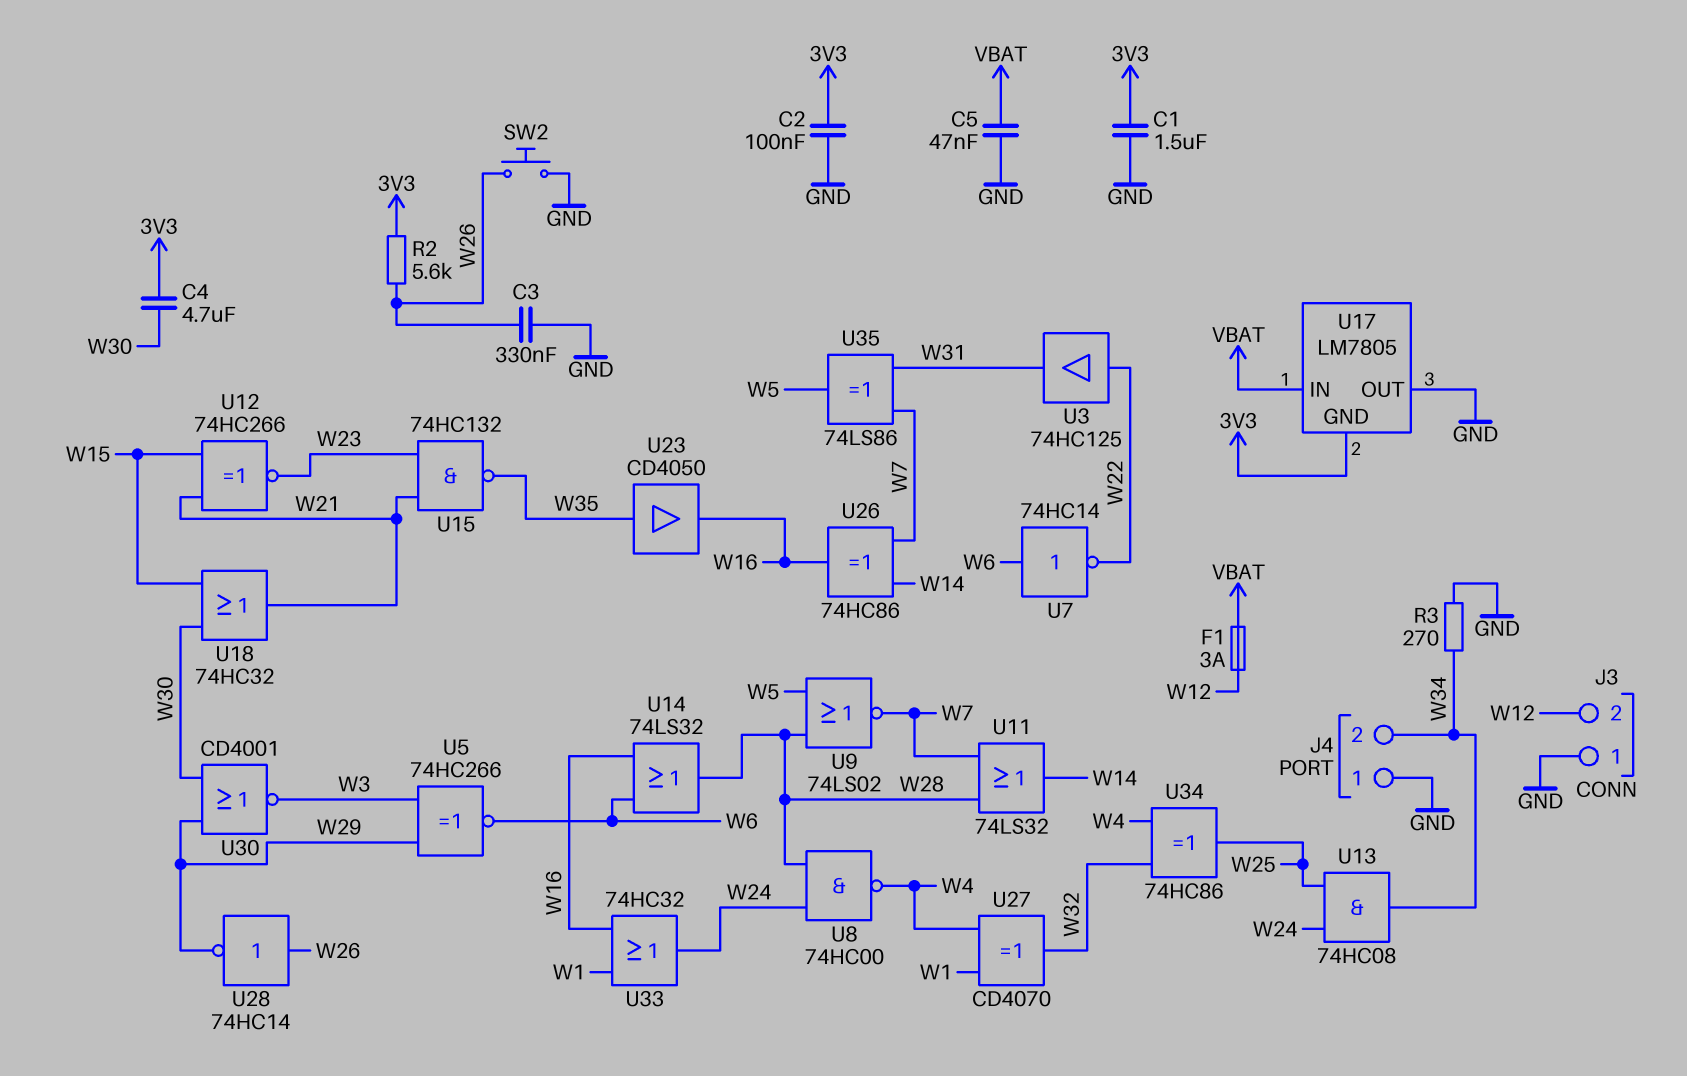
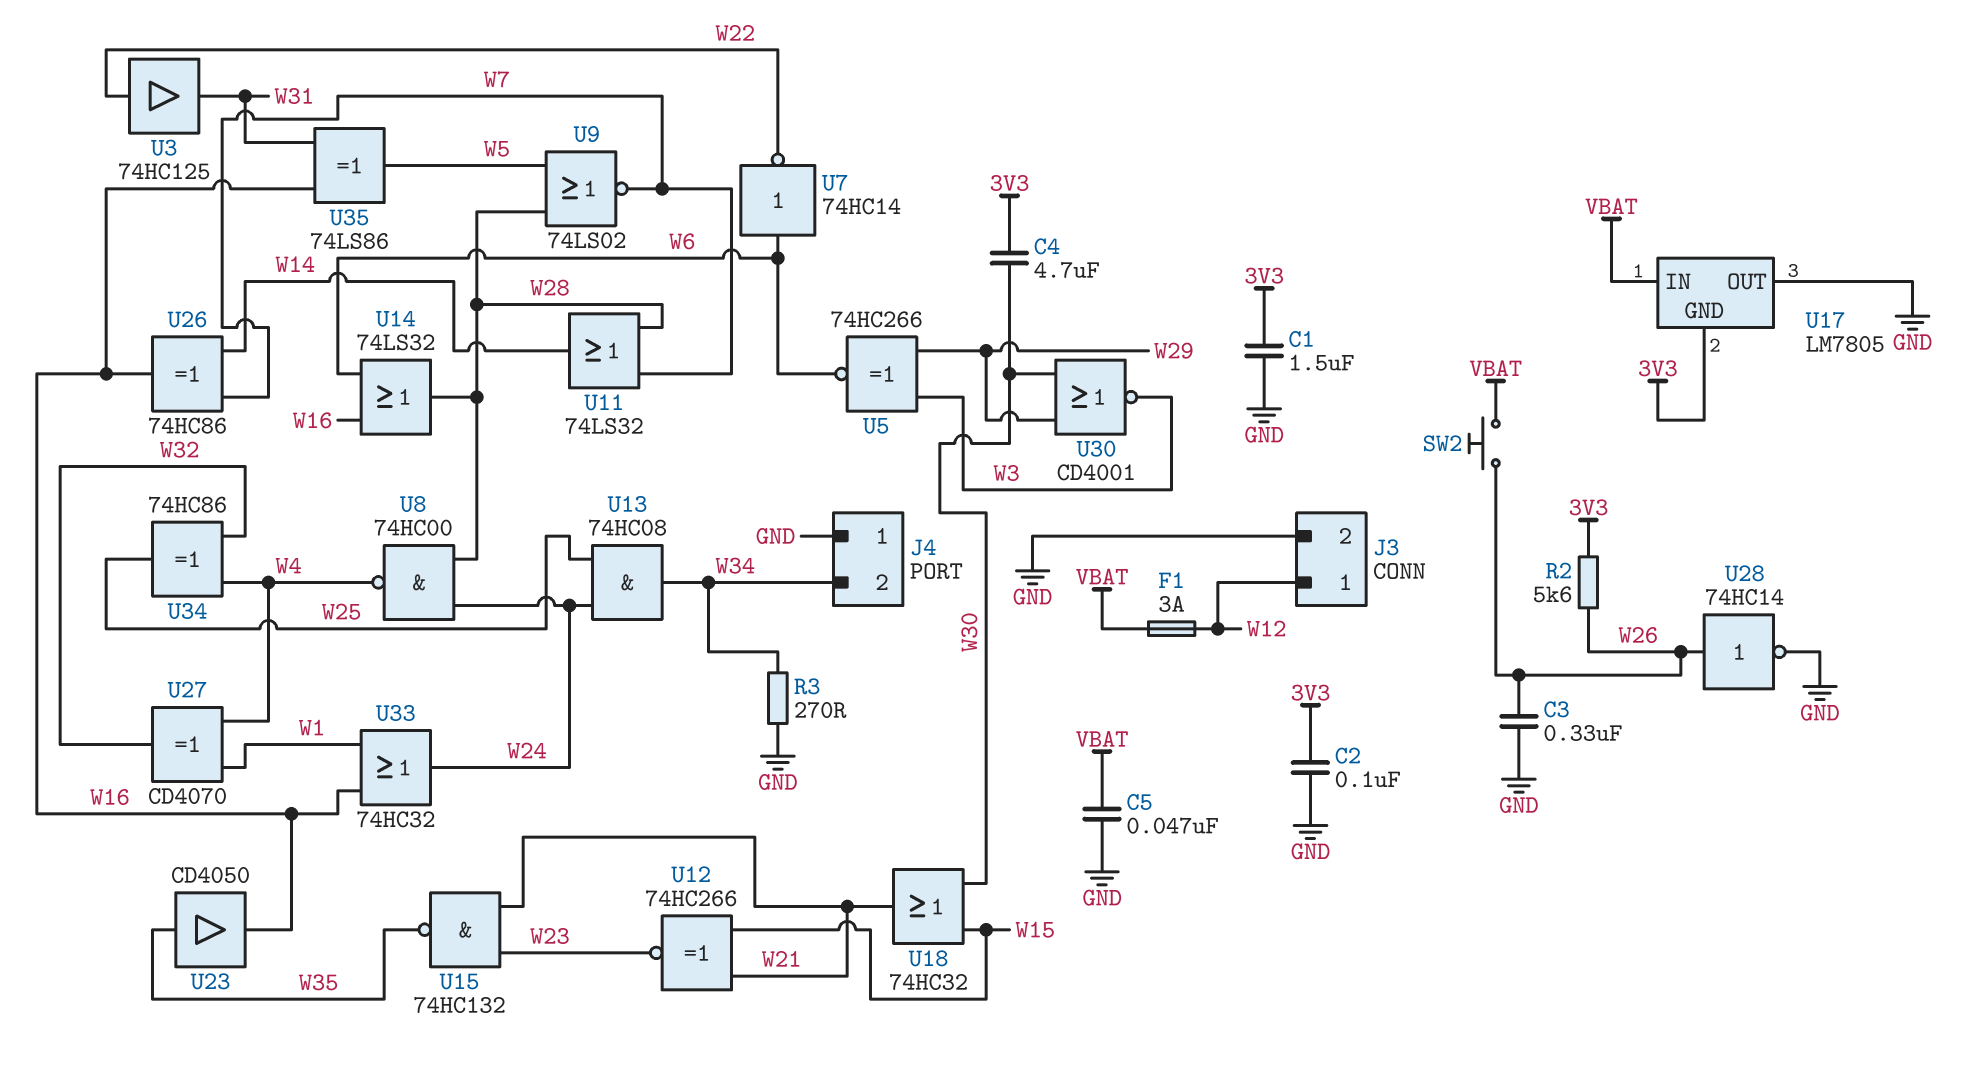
J3 pin 1: GND -> W12
J3 pin 2: W12 -> GND
SW2: button (GND, W26) -> button (VBAT, W26)
U28: NOT 74HC14 (in W26, out W29) -> NOT 74HC14 (in W26, out GND)
U35: XOR 74LS86 (in W7, in W31, out W5) -> XOR 74LS86 (in W16, in W31, out W5)

